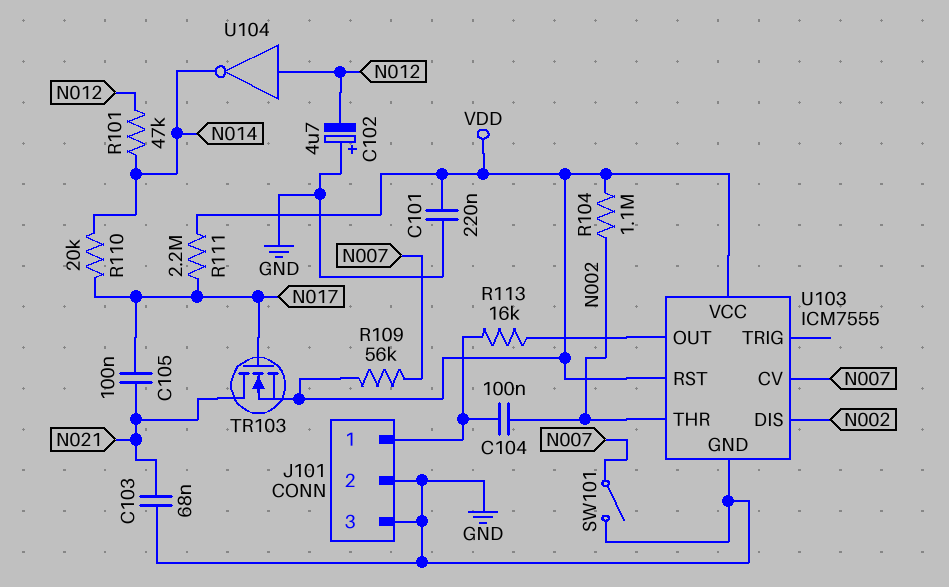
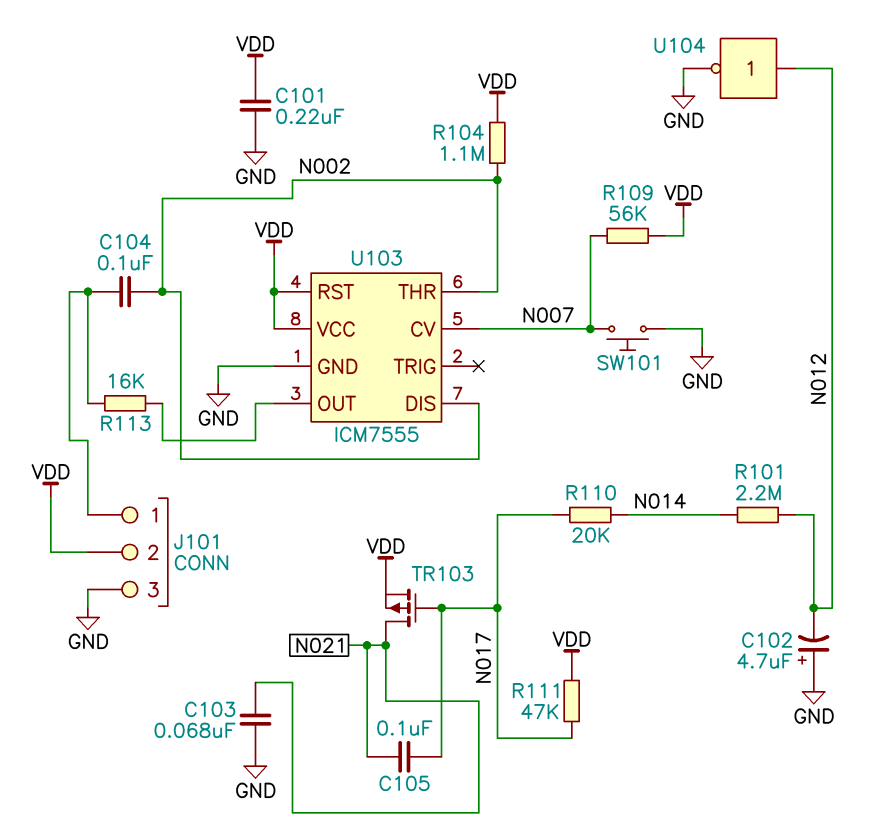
J101 pin 2: GND -> VDD
R101: 47k (N012, N014) -> 2.2M (N012, N014)
R111: 2.2M (N017, VDD) -> 47k (N017, VDD)
SW101: switch (GND, N007) -> button (GND, N007)
TR103: NMOS (G N017, D N021, S VDD) -> PMOS (G N017, D N021, S VDD)
U104: NOT (in N012, out N014) -> NOT (in N012, out GND)

